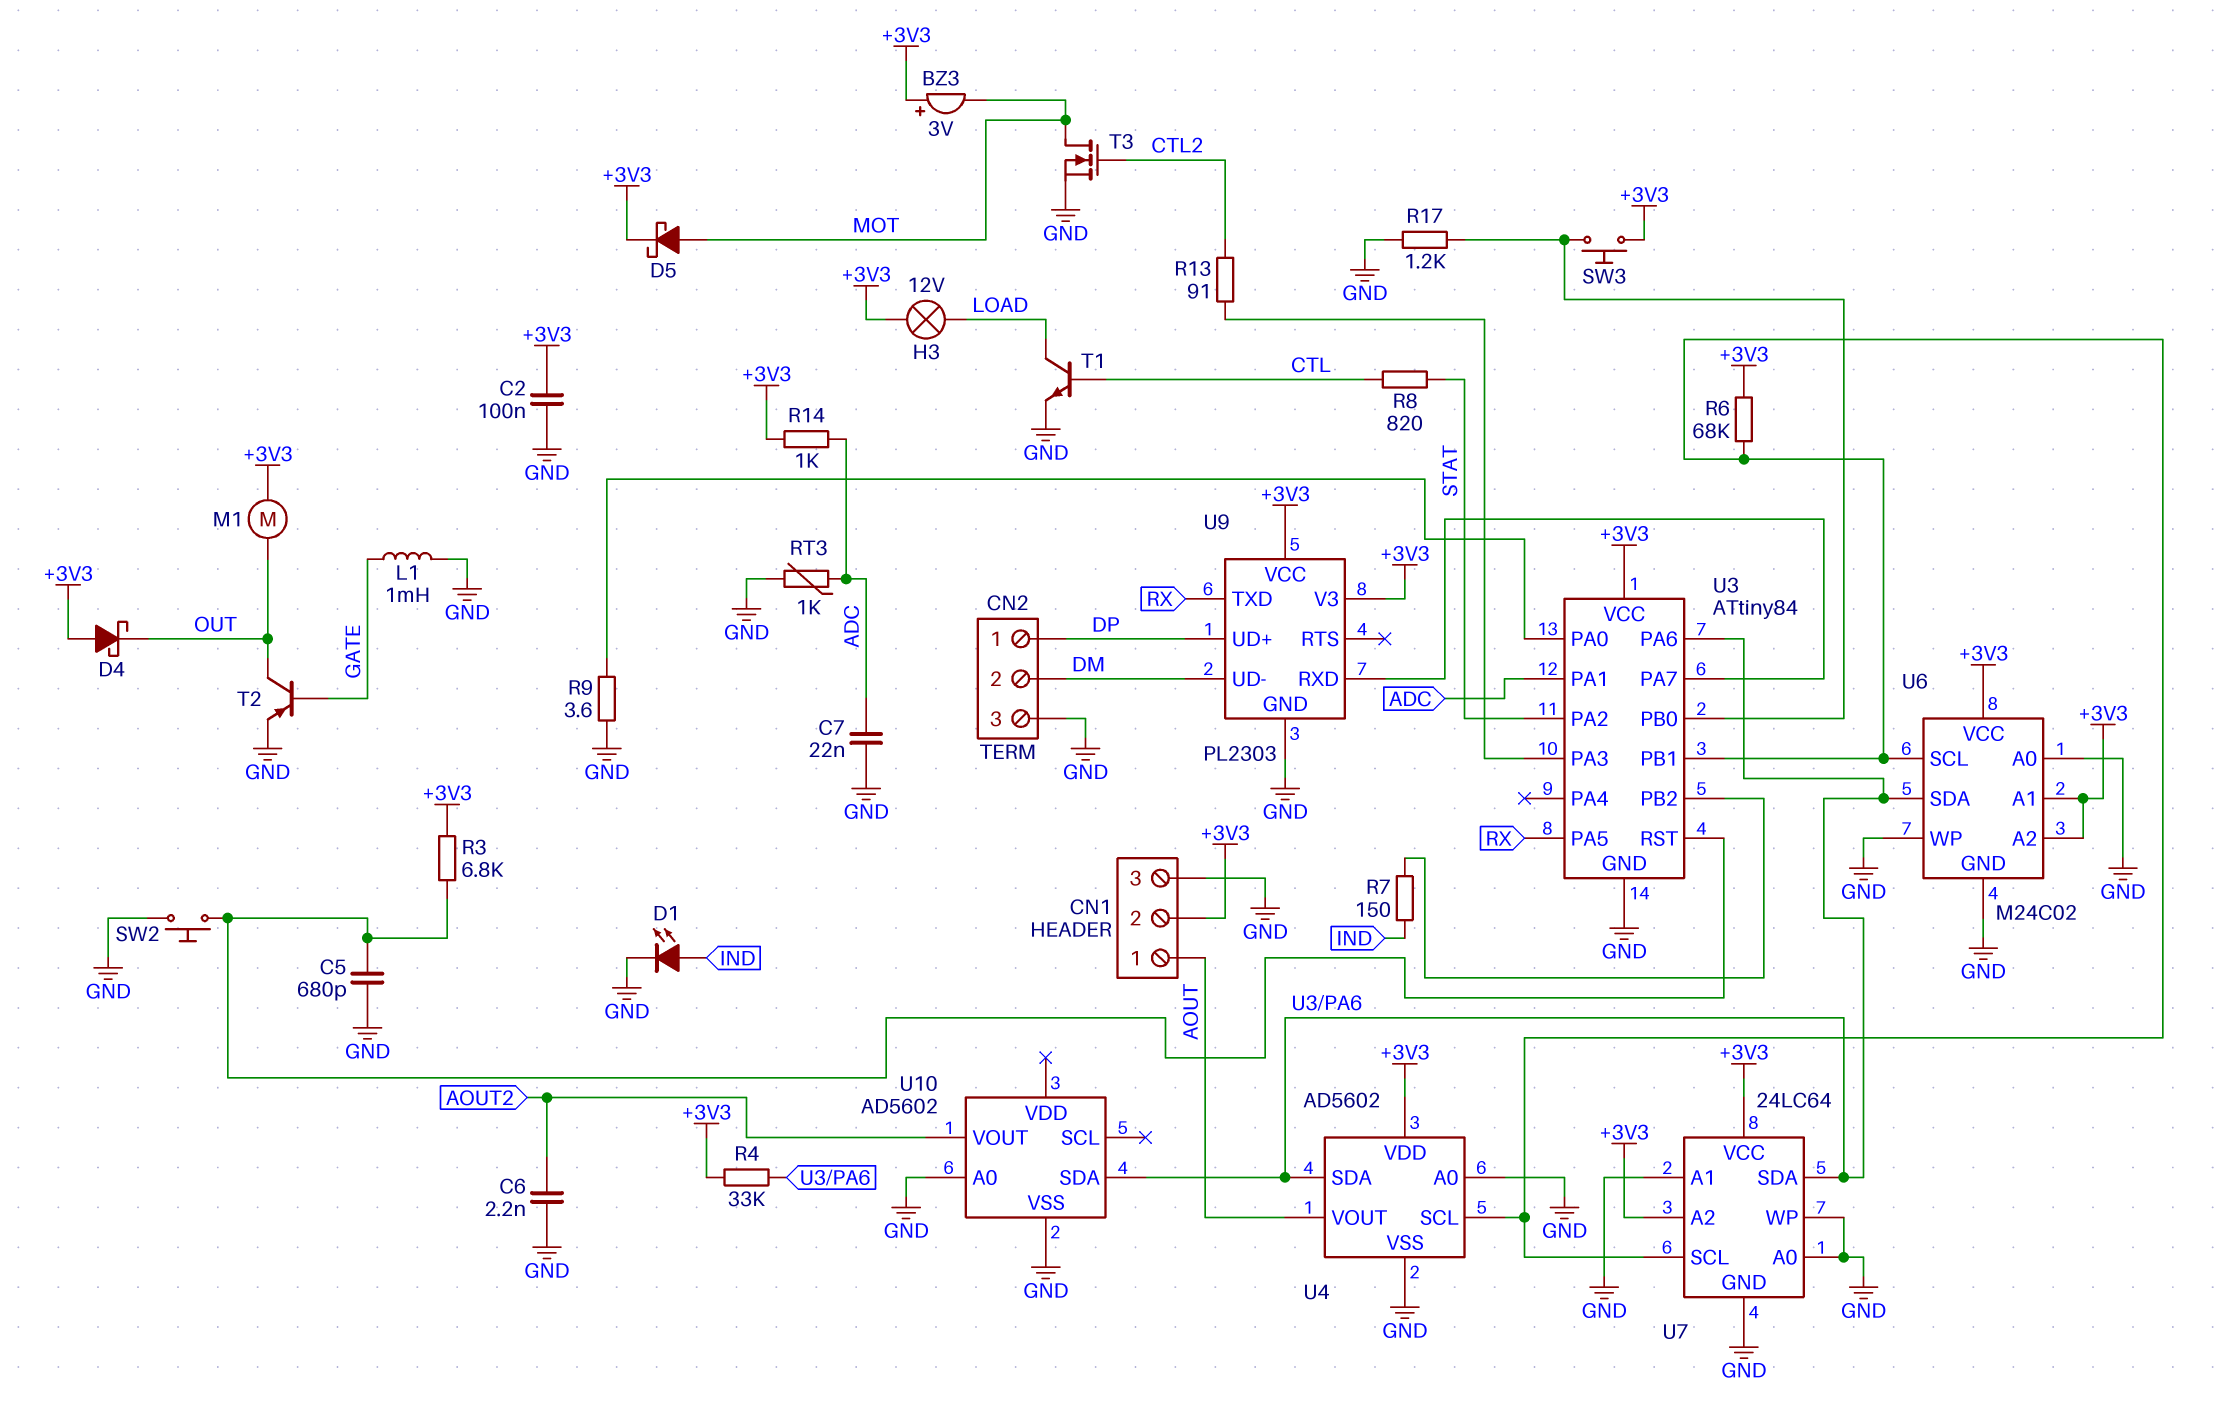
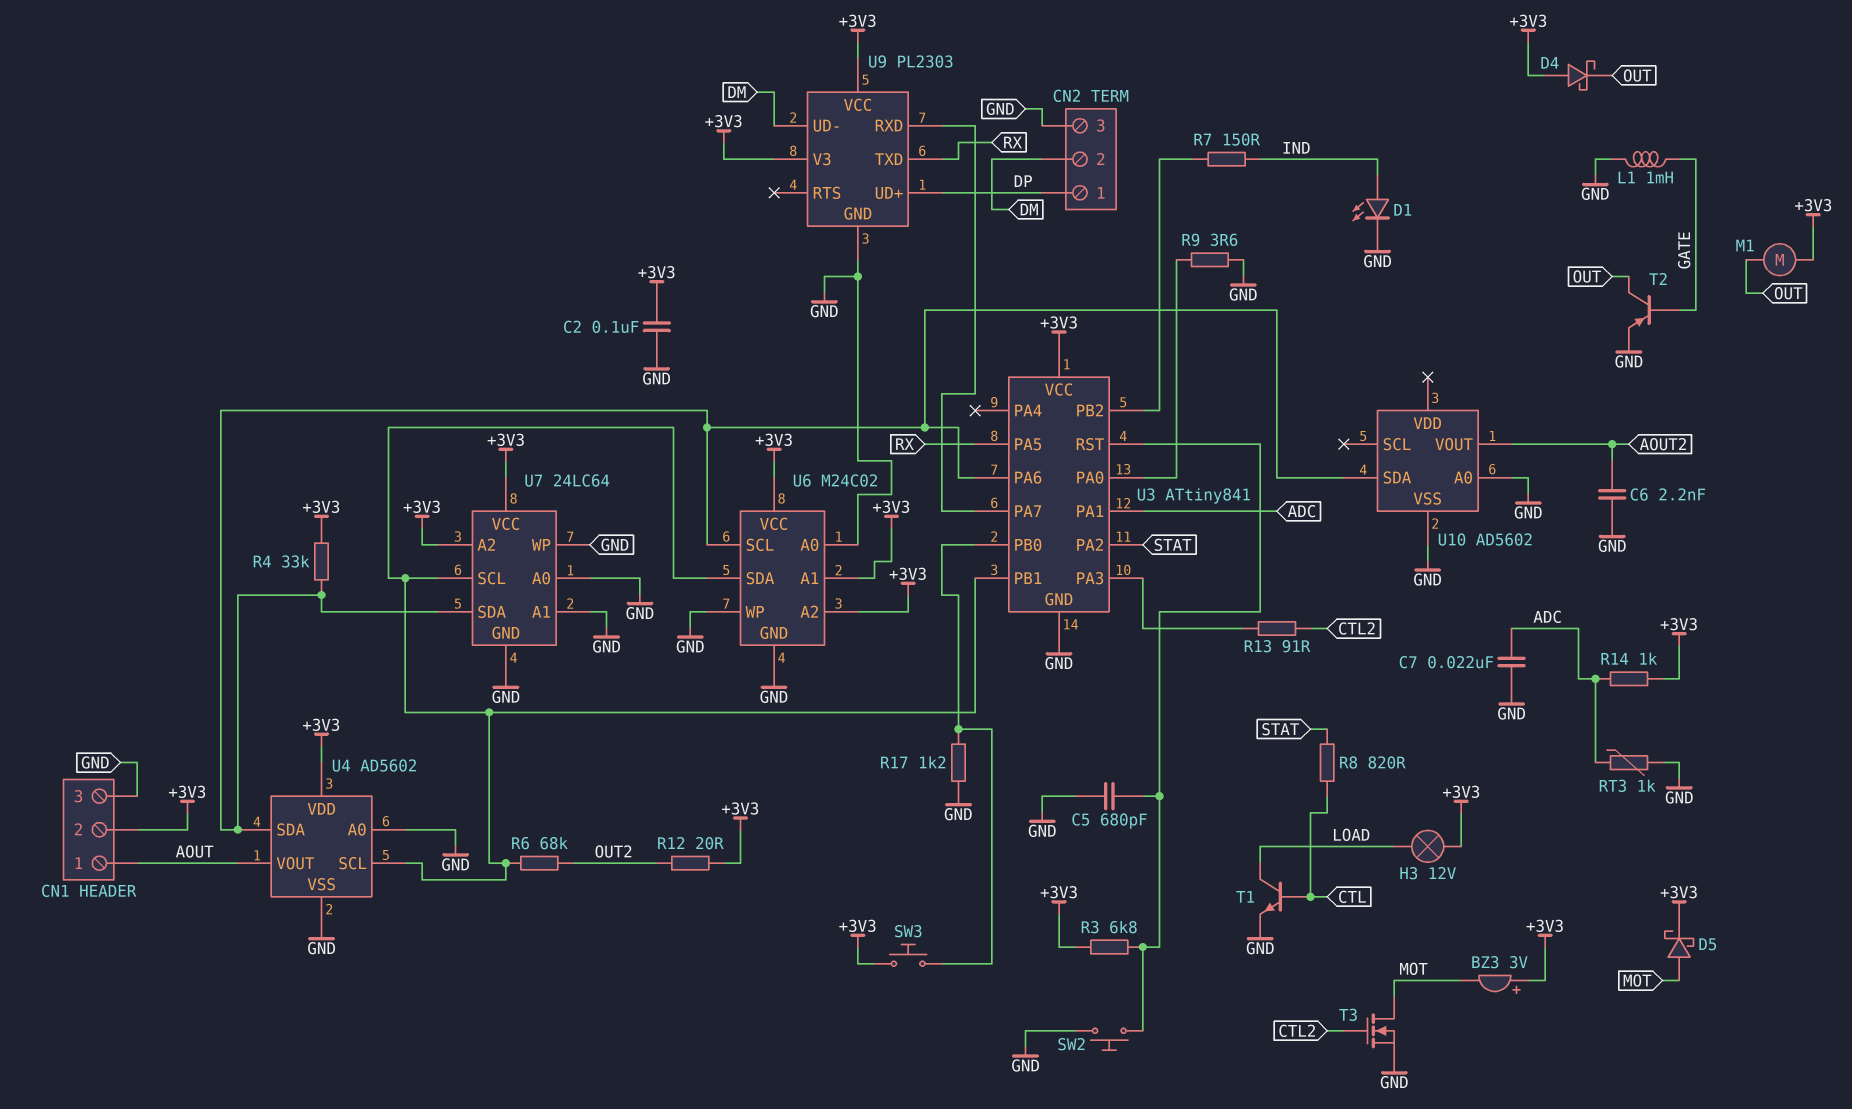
R6: 68k (+3V3, U3/PB1) -> 68k (OUT2, U3/PB1)
R12: none -> 20 (+3V3, OUT2)
U3: ATtiny84 -> ATtiny841
U6 pin SCL: U3/PB1 -> U3/PA6
U6 pin SDA: U3/PA6 -> U3/PB1

